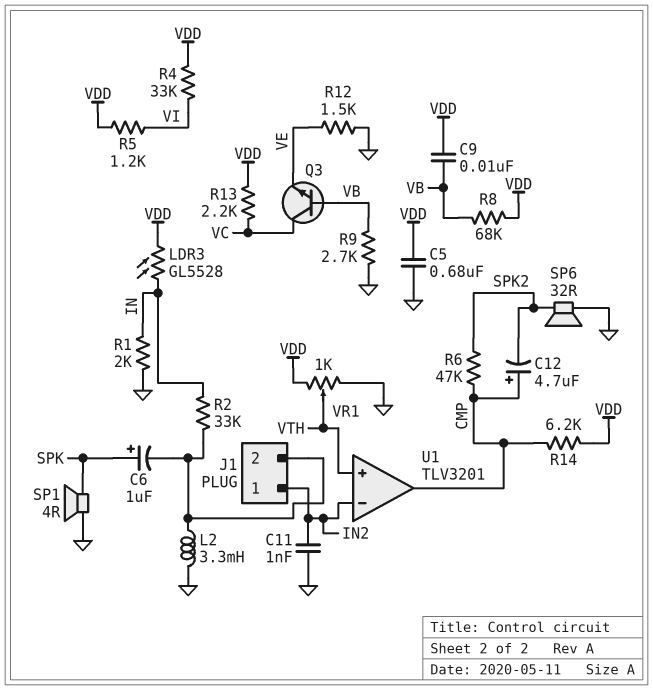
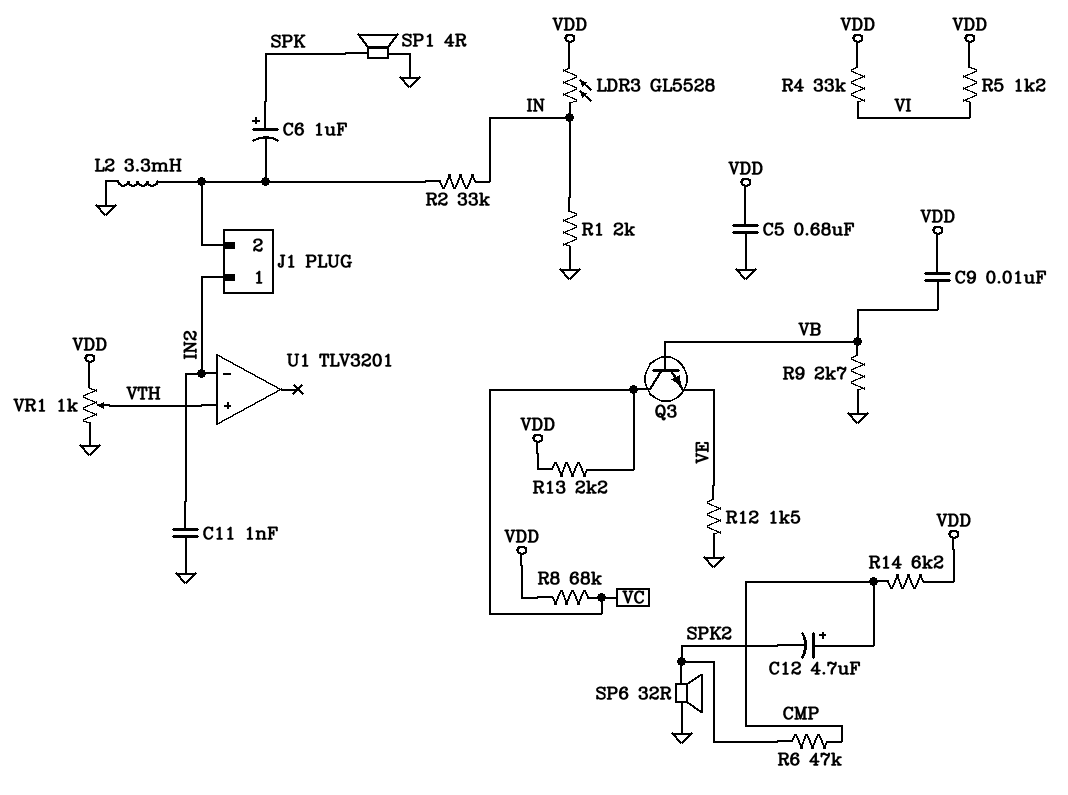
R8: 68k (VB, VDD) -> 68k (VC, VDD)
U1 pin out: CMP -> none

